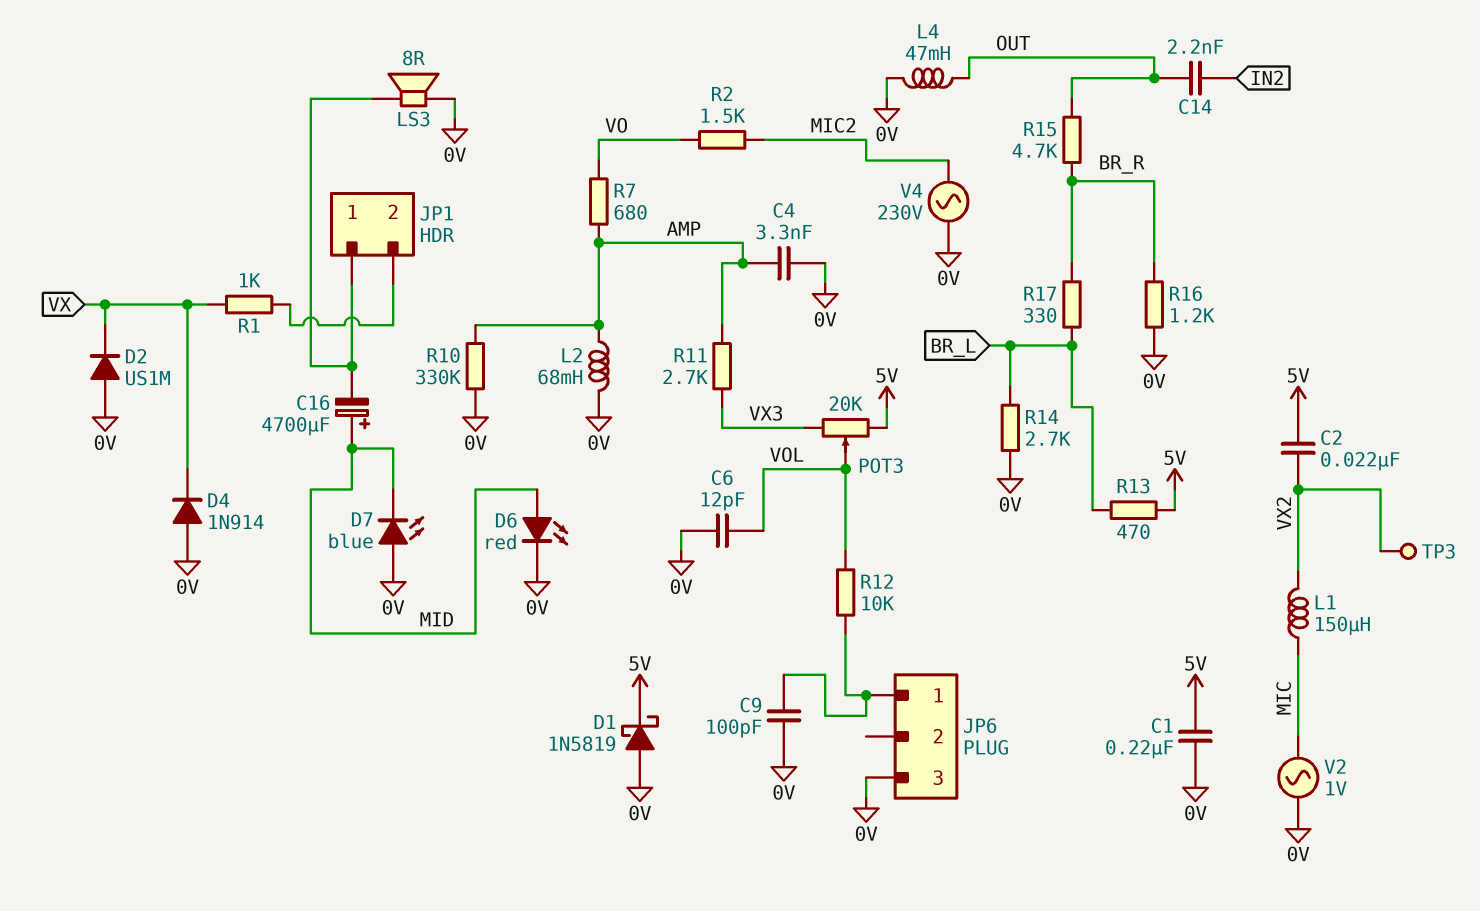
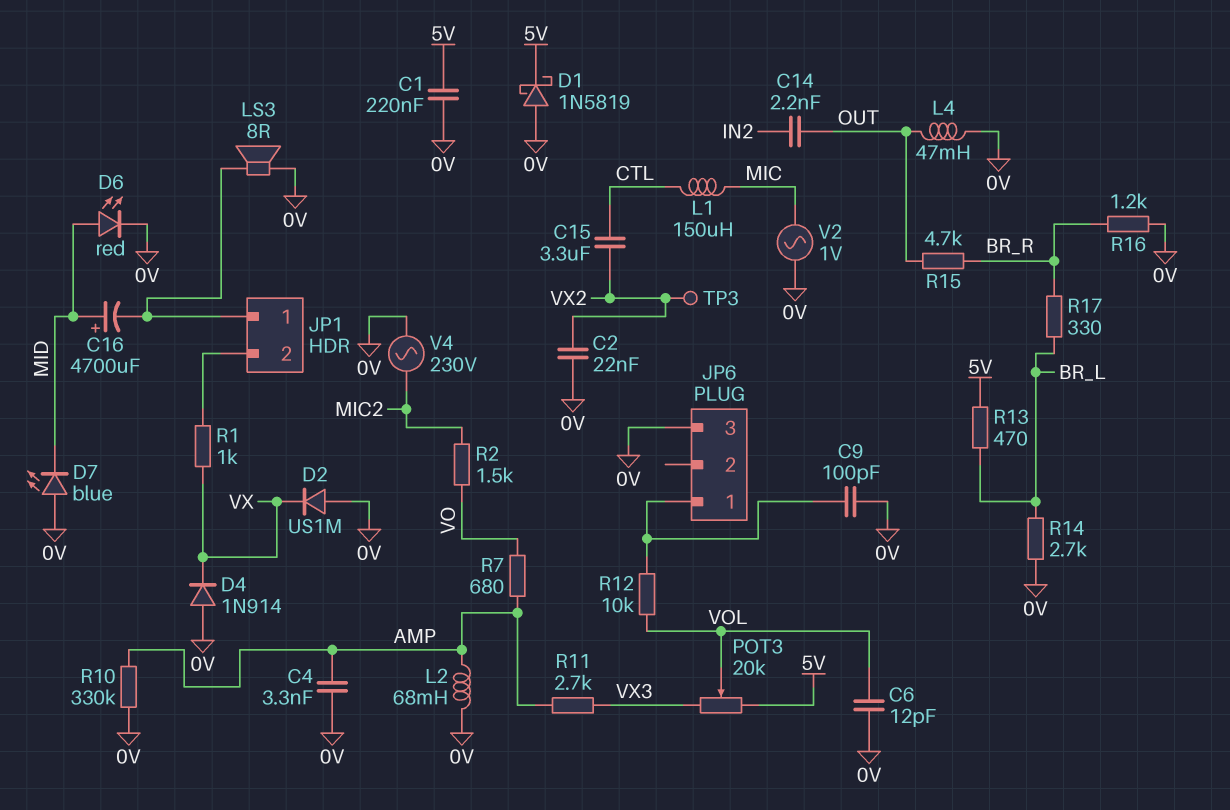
C2: 22nF (5V, VX2) -> 22nF (0V, VX2)
C15: none -> 3.3uF (CTL, VX2)
L1: 150uH (MIC, VX2) -> 150uH (CTL, MIC)

